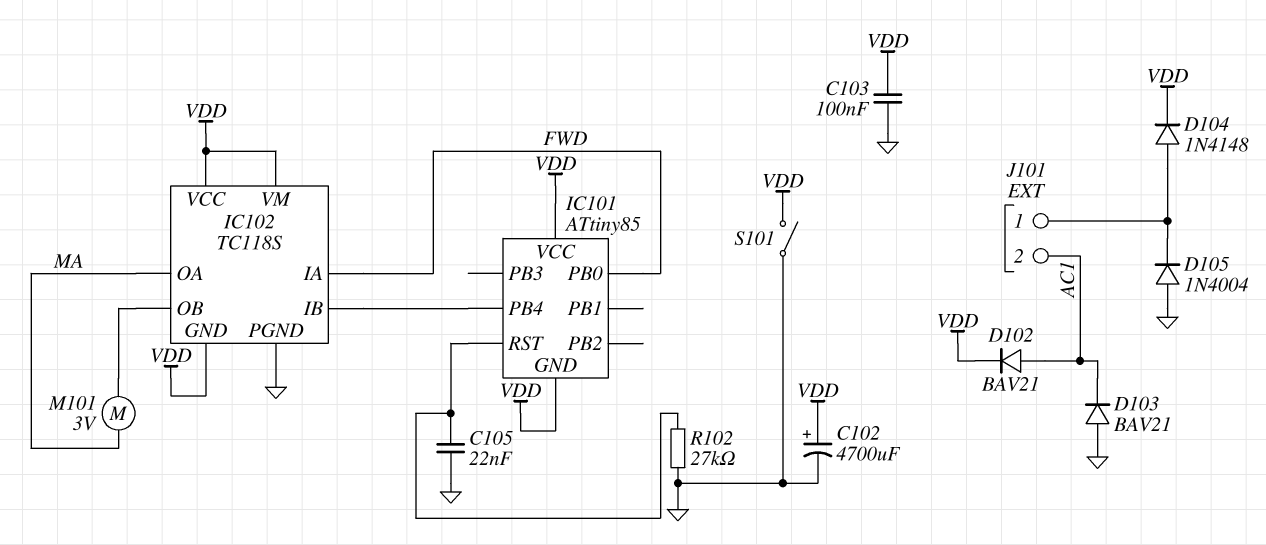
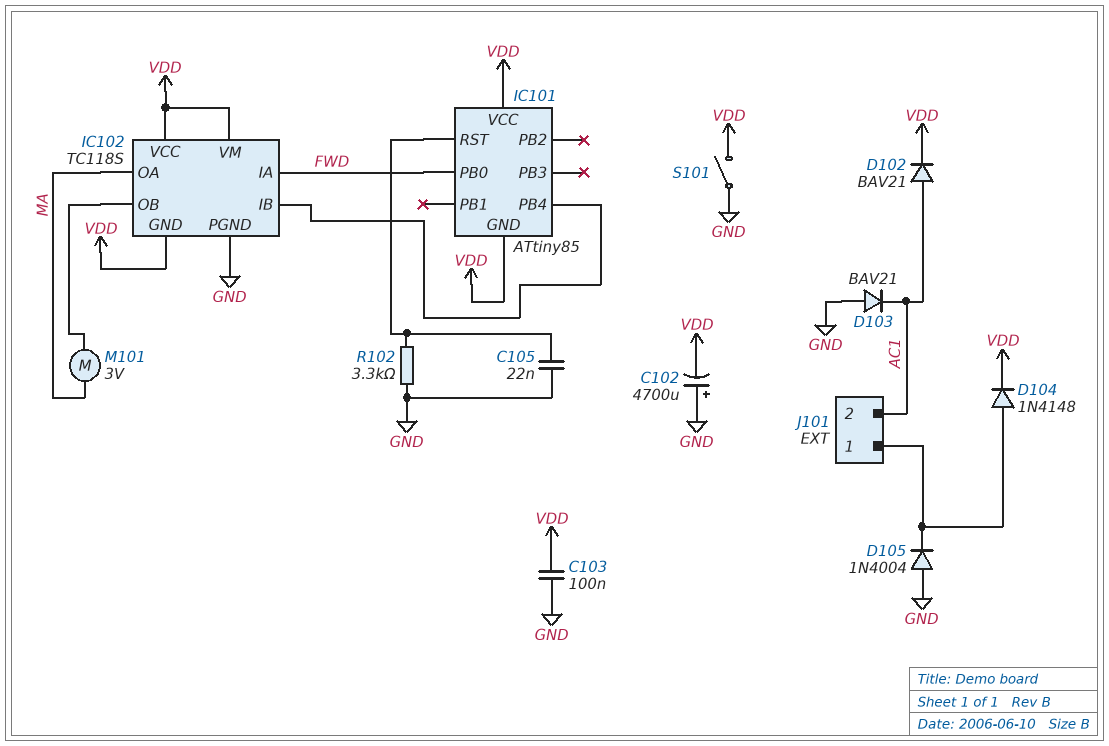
C102: 4700uF (plus VDD, minus GND) -> 4700uF (plus GND, minus VDD)
R102: 27k (GND, IC101/RST) -> 3.3k (GND, IC101/RST)

